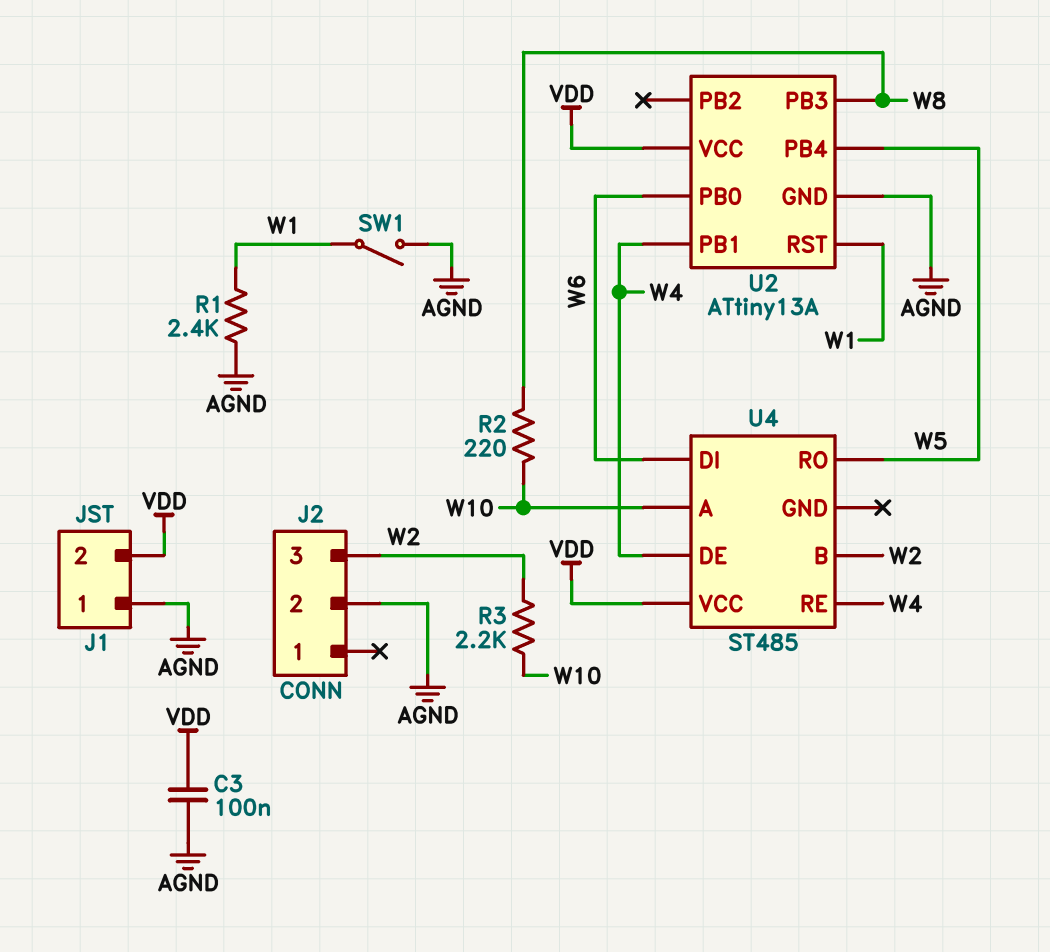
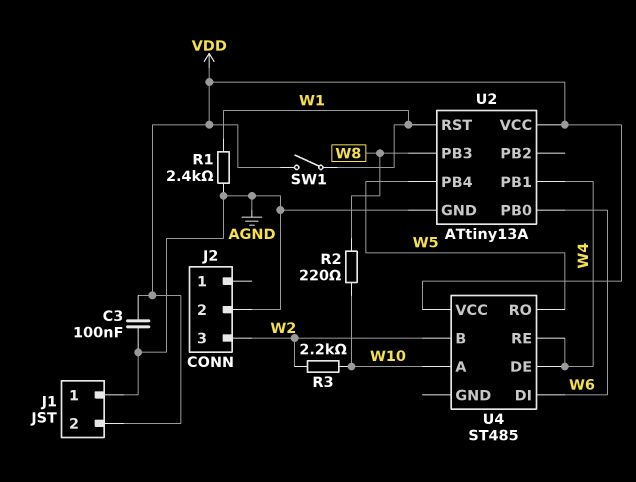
SW1: switch (AGND, W1) -> switch (VDD, W1)

